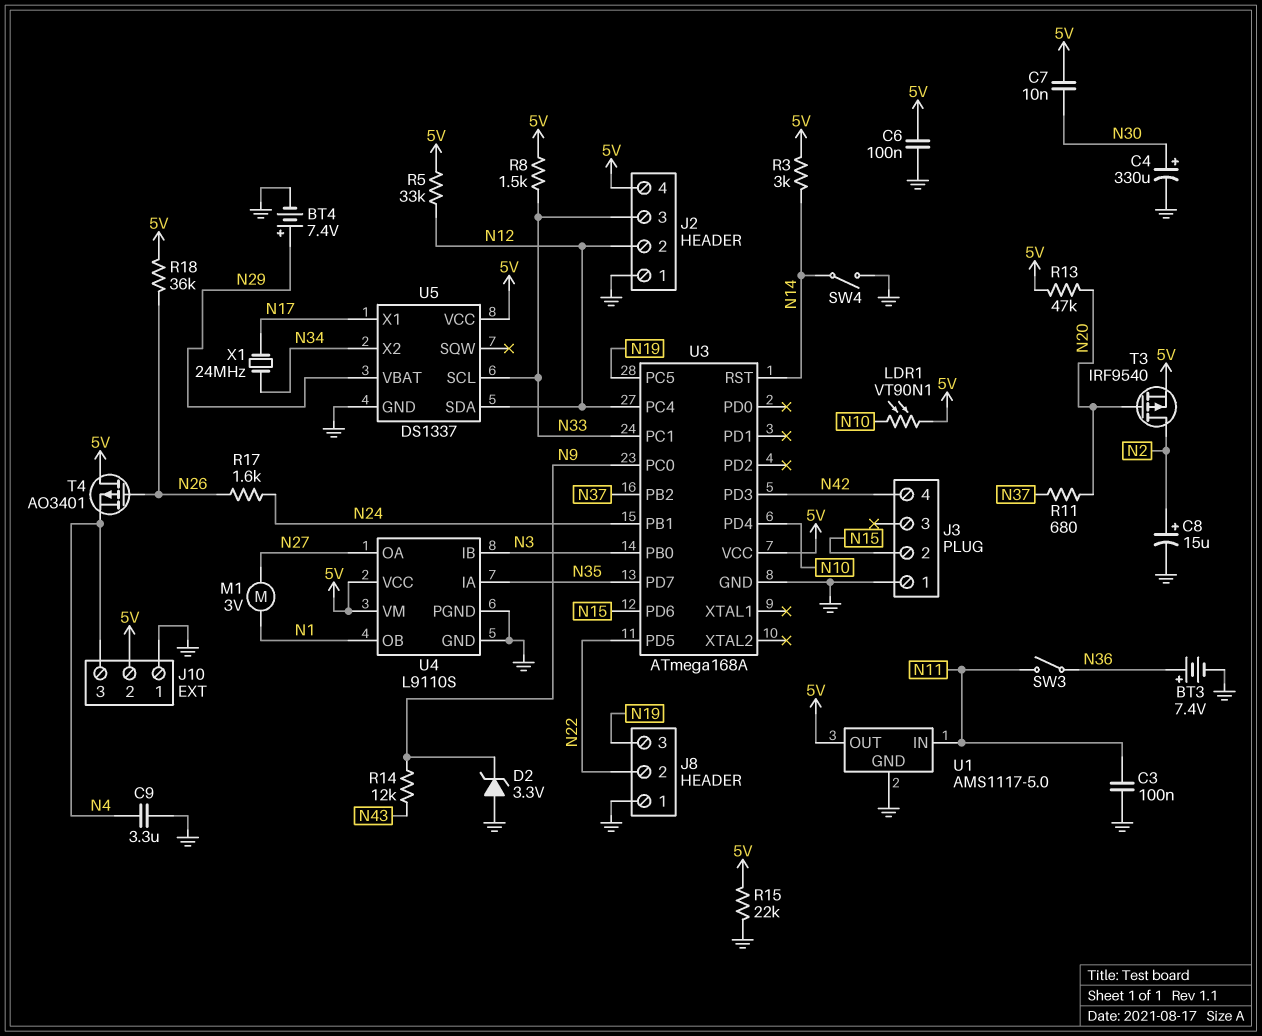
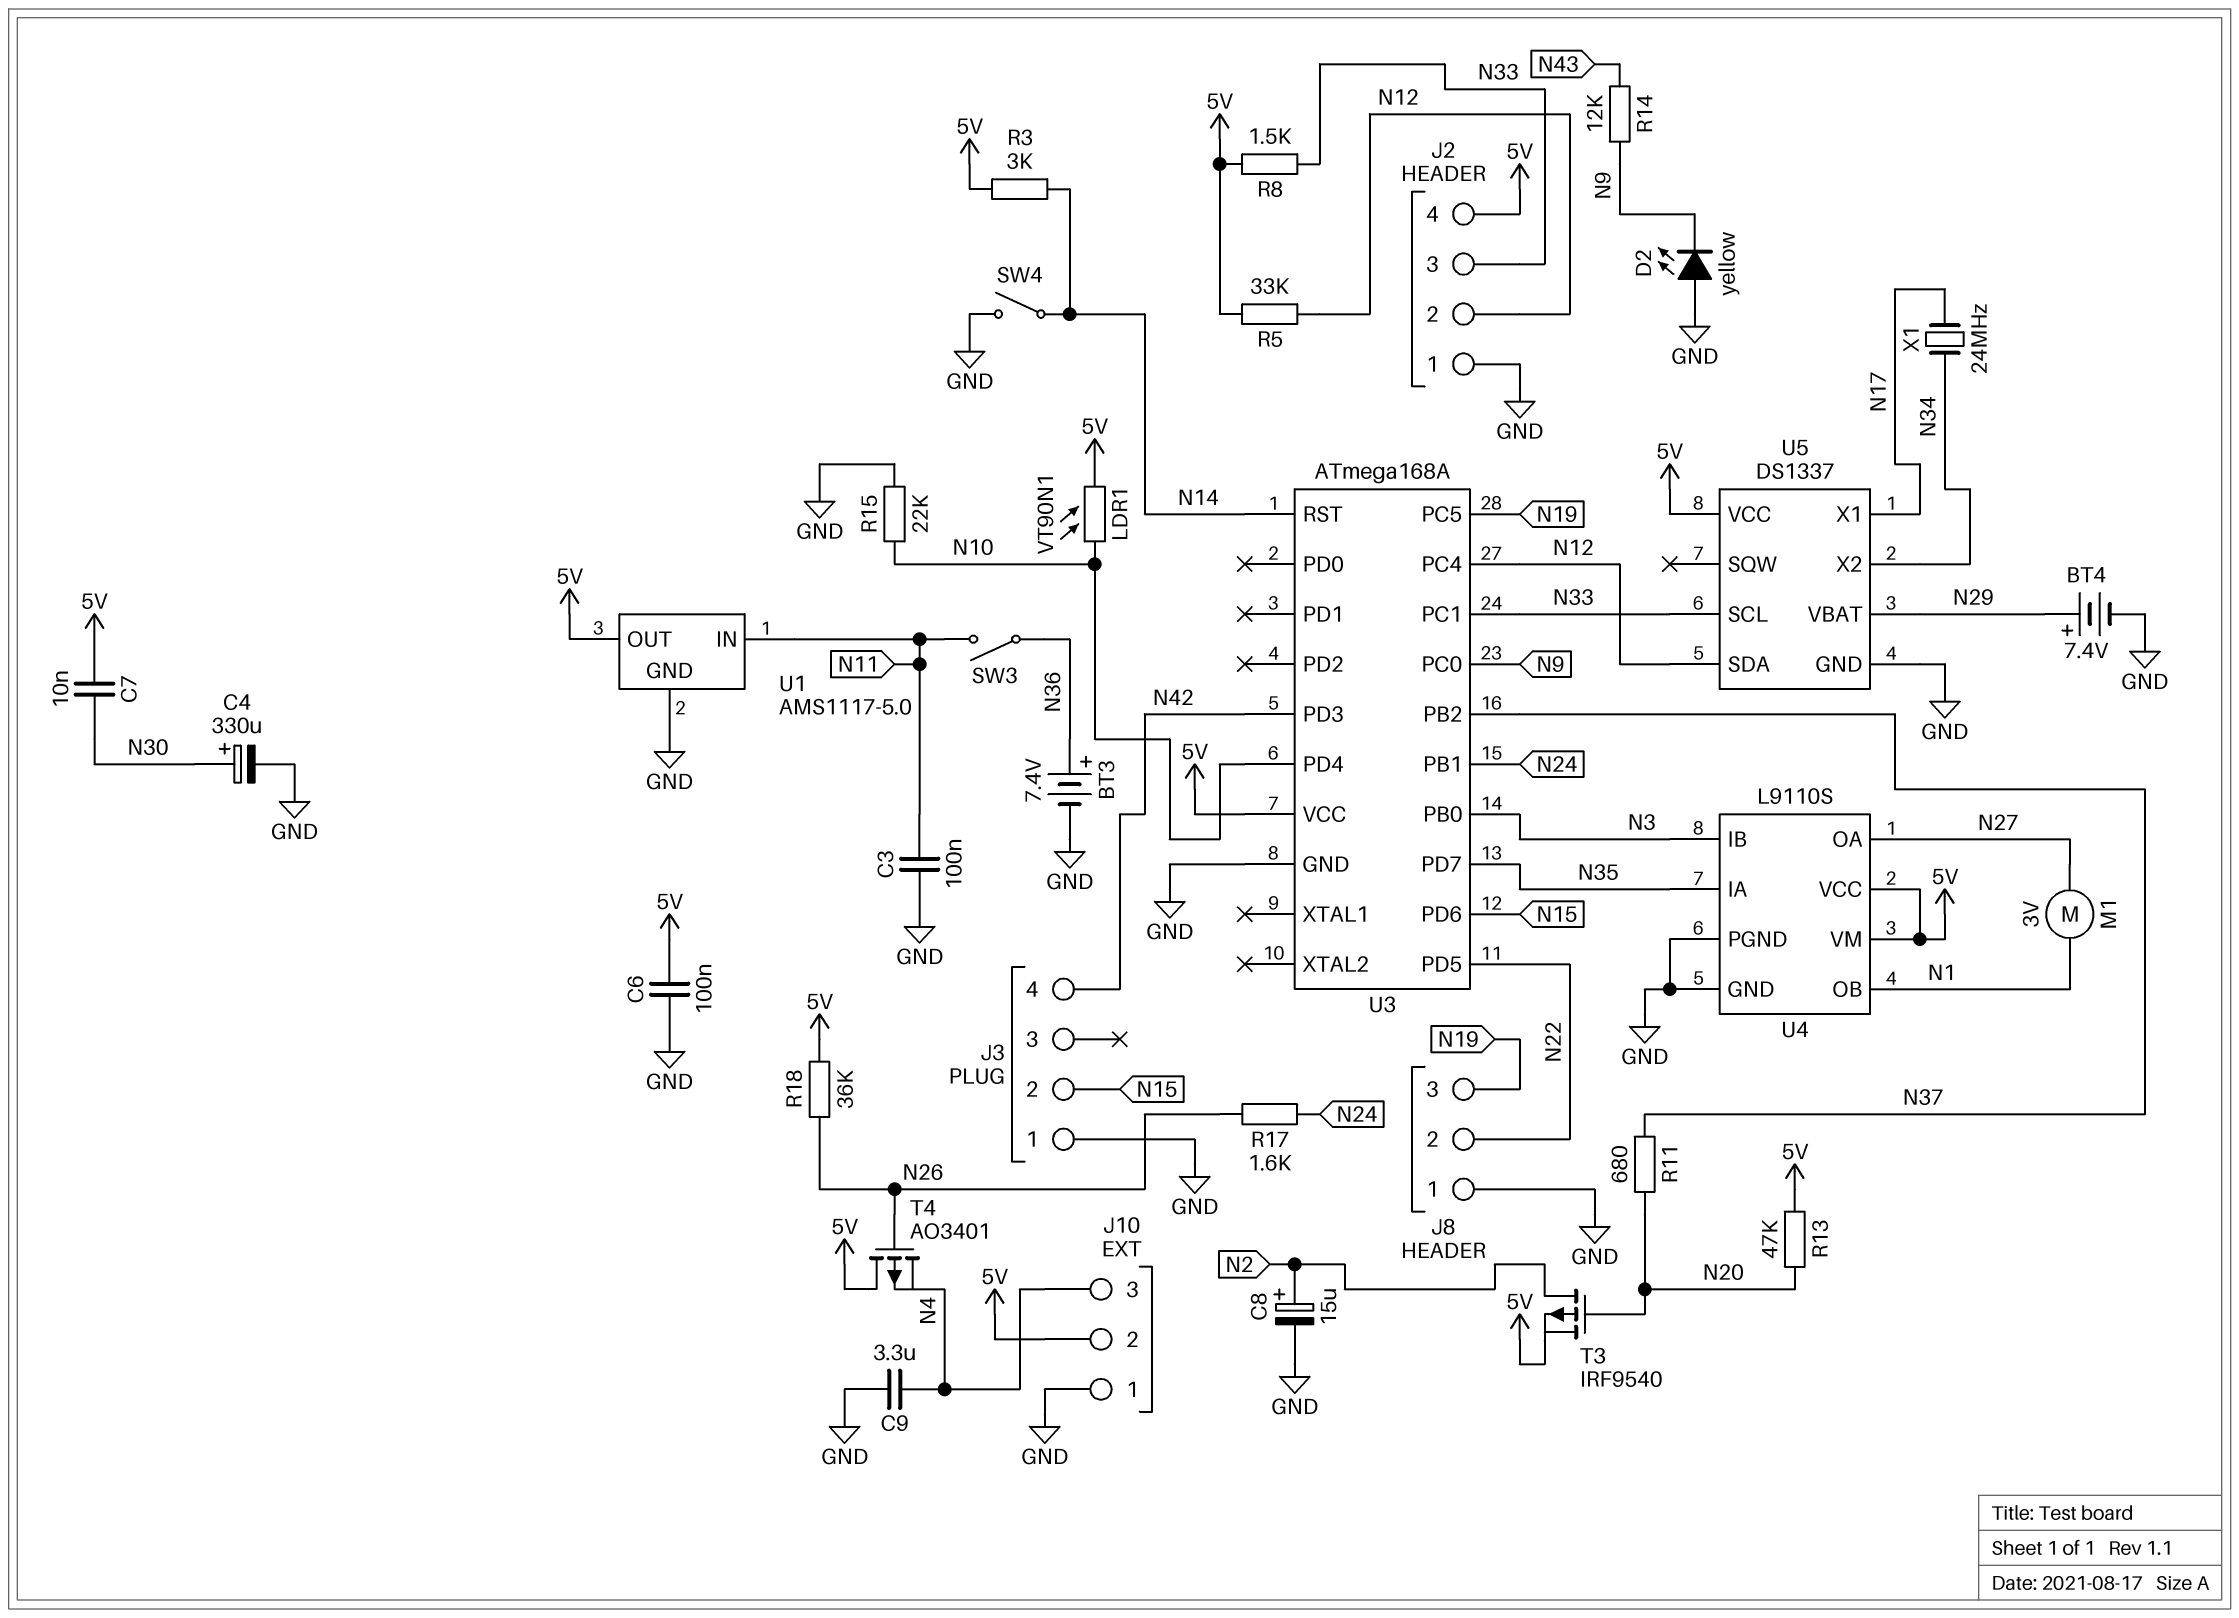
D2: zener 3.3V (A GND, K N9) -> LED yellow (A GND, K N9)
R15: 22k (5V, GND) -> 22k (GND, N10)

